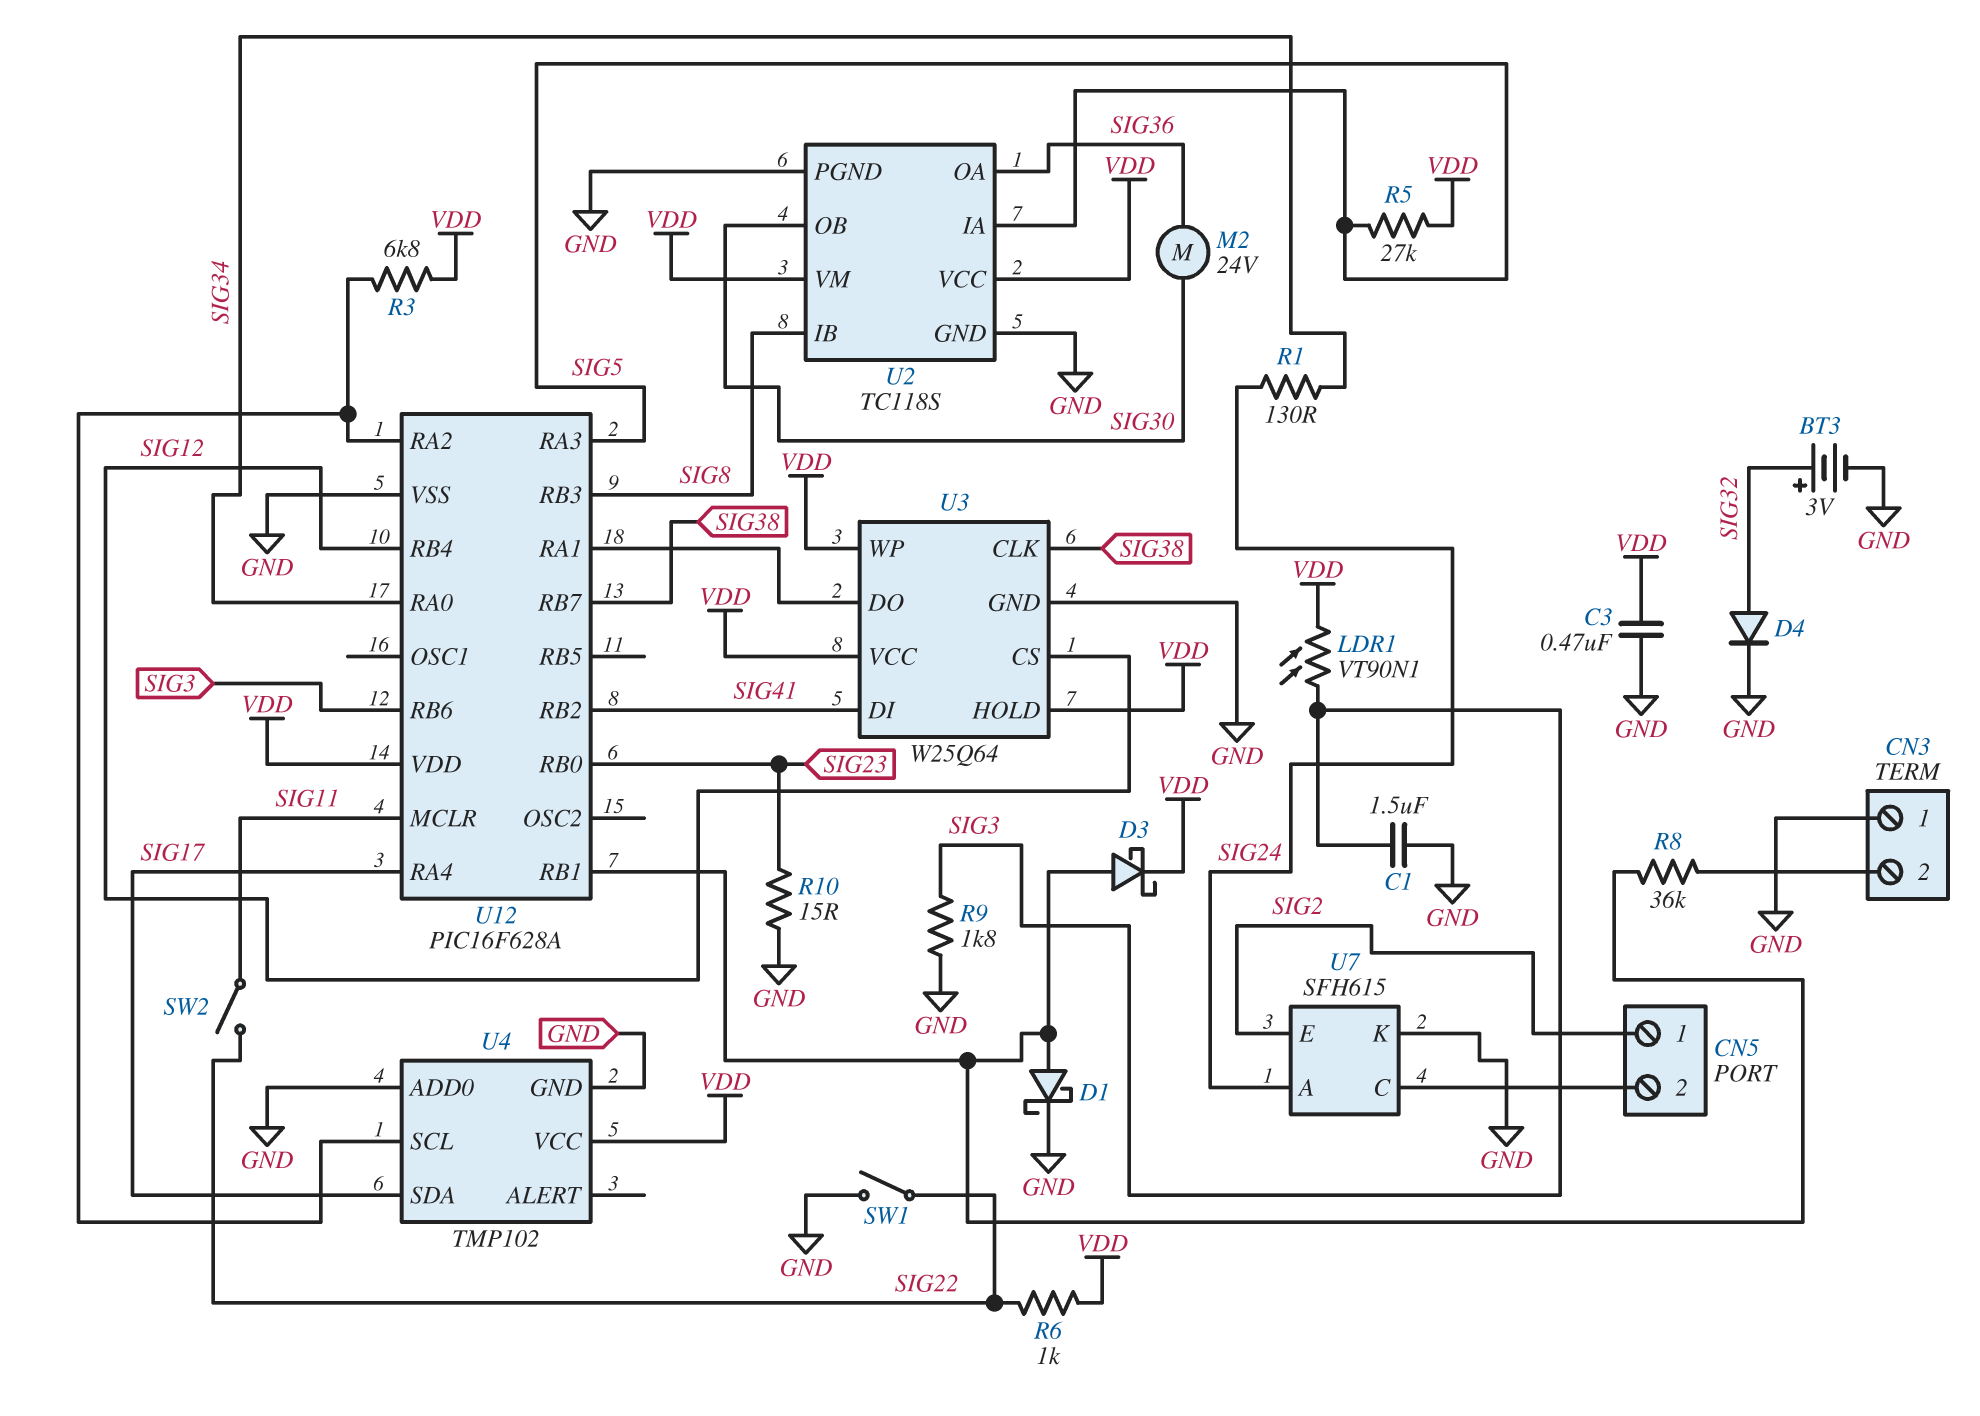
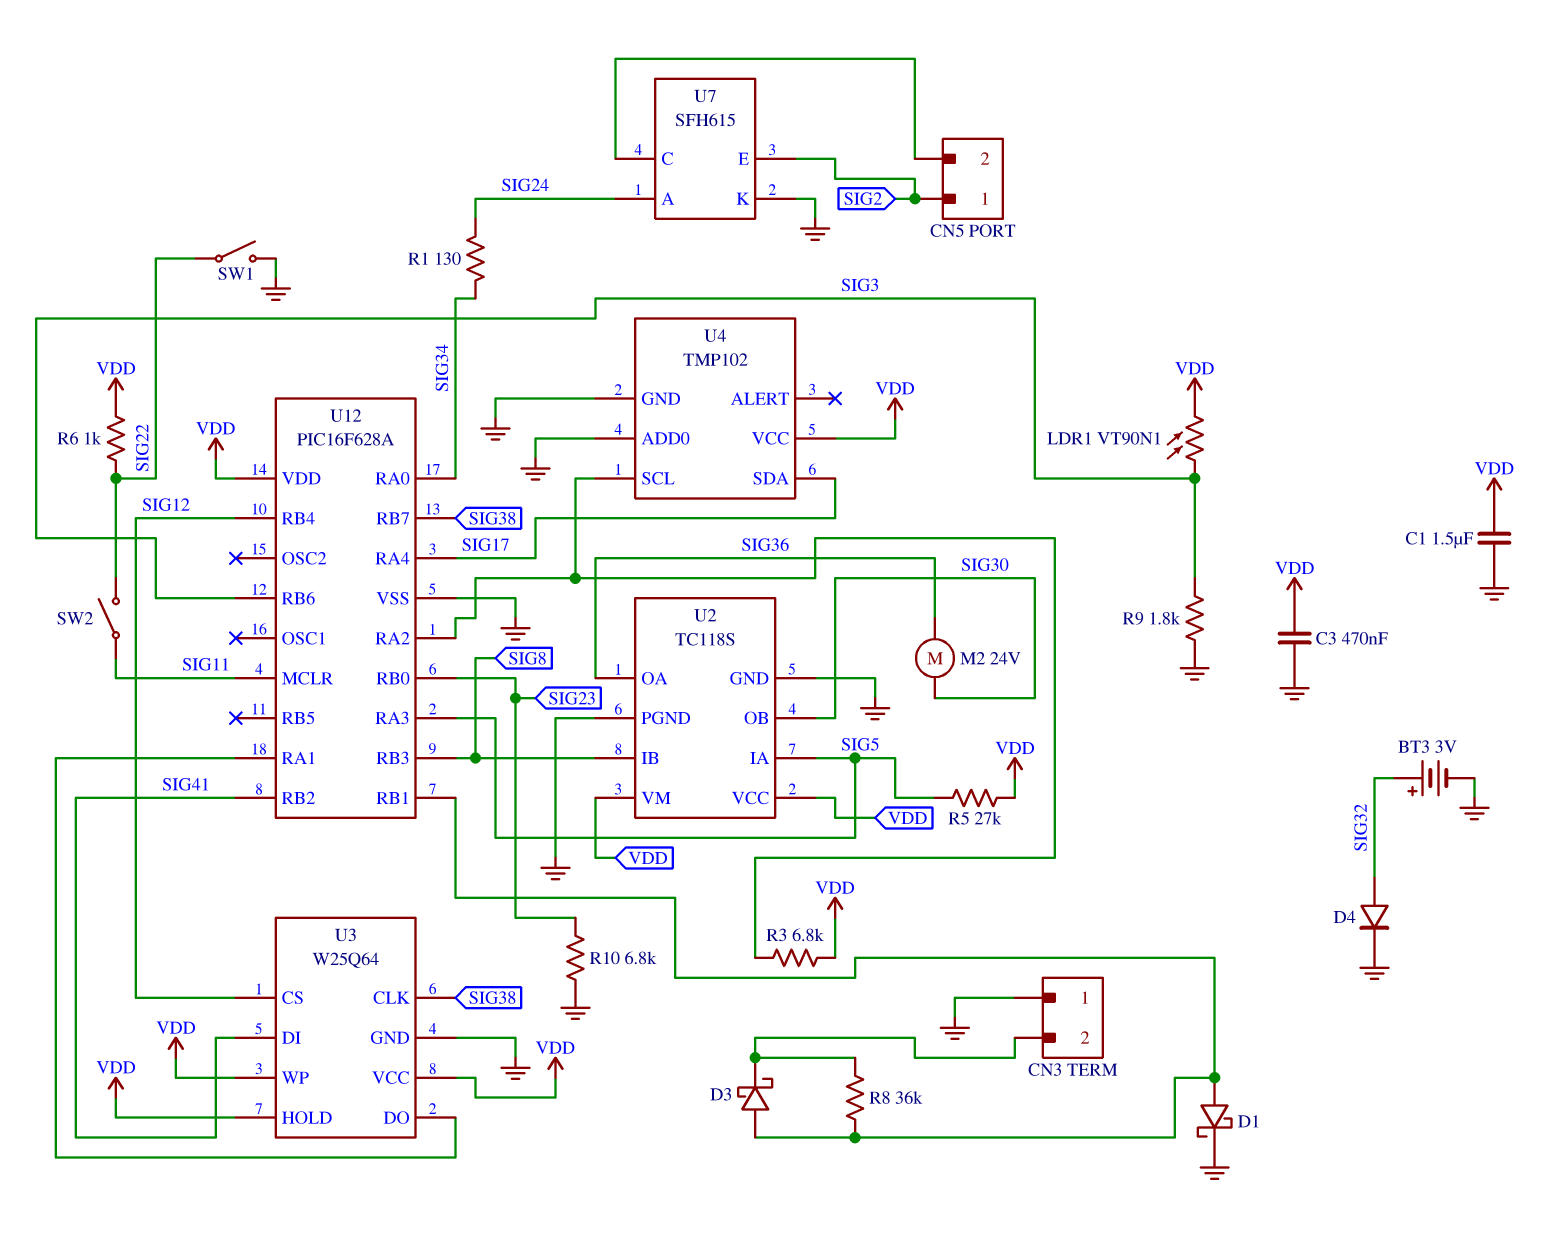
C1: 1.5uF (GND, SIG3) -> 1.5uF (GND, VDD)
D3: schottky (A U12/RB1, K VDD) -> schottky (A U12/RB1, K CN3/2)
R10: 15 (GND, SIG23) -> 6.8k (GND, SIG23)

